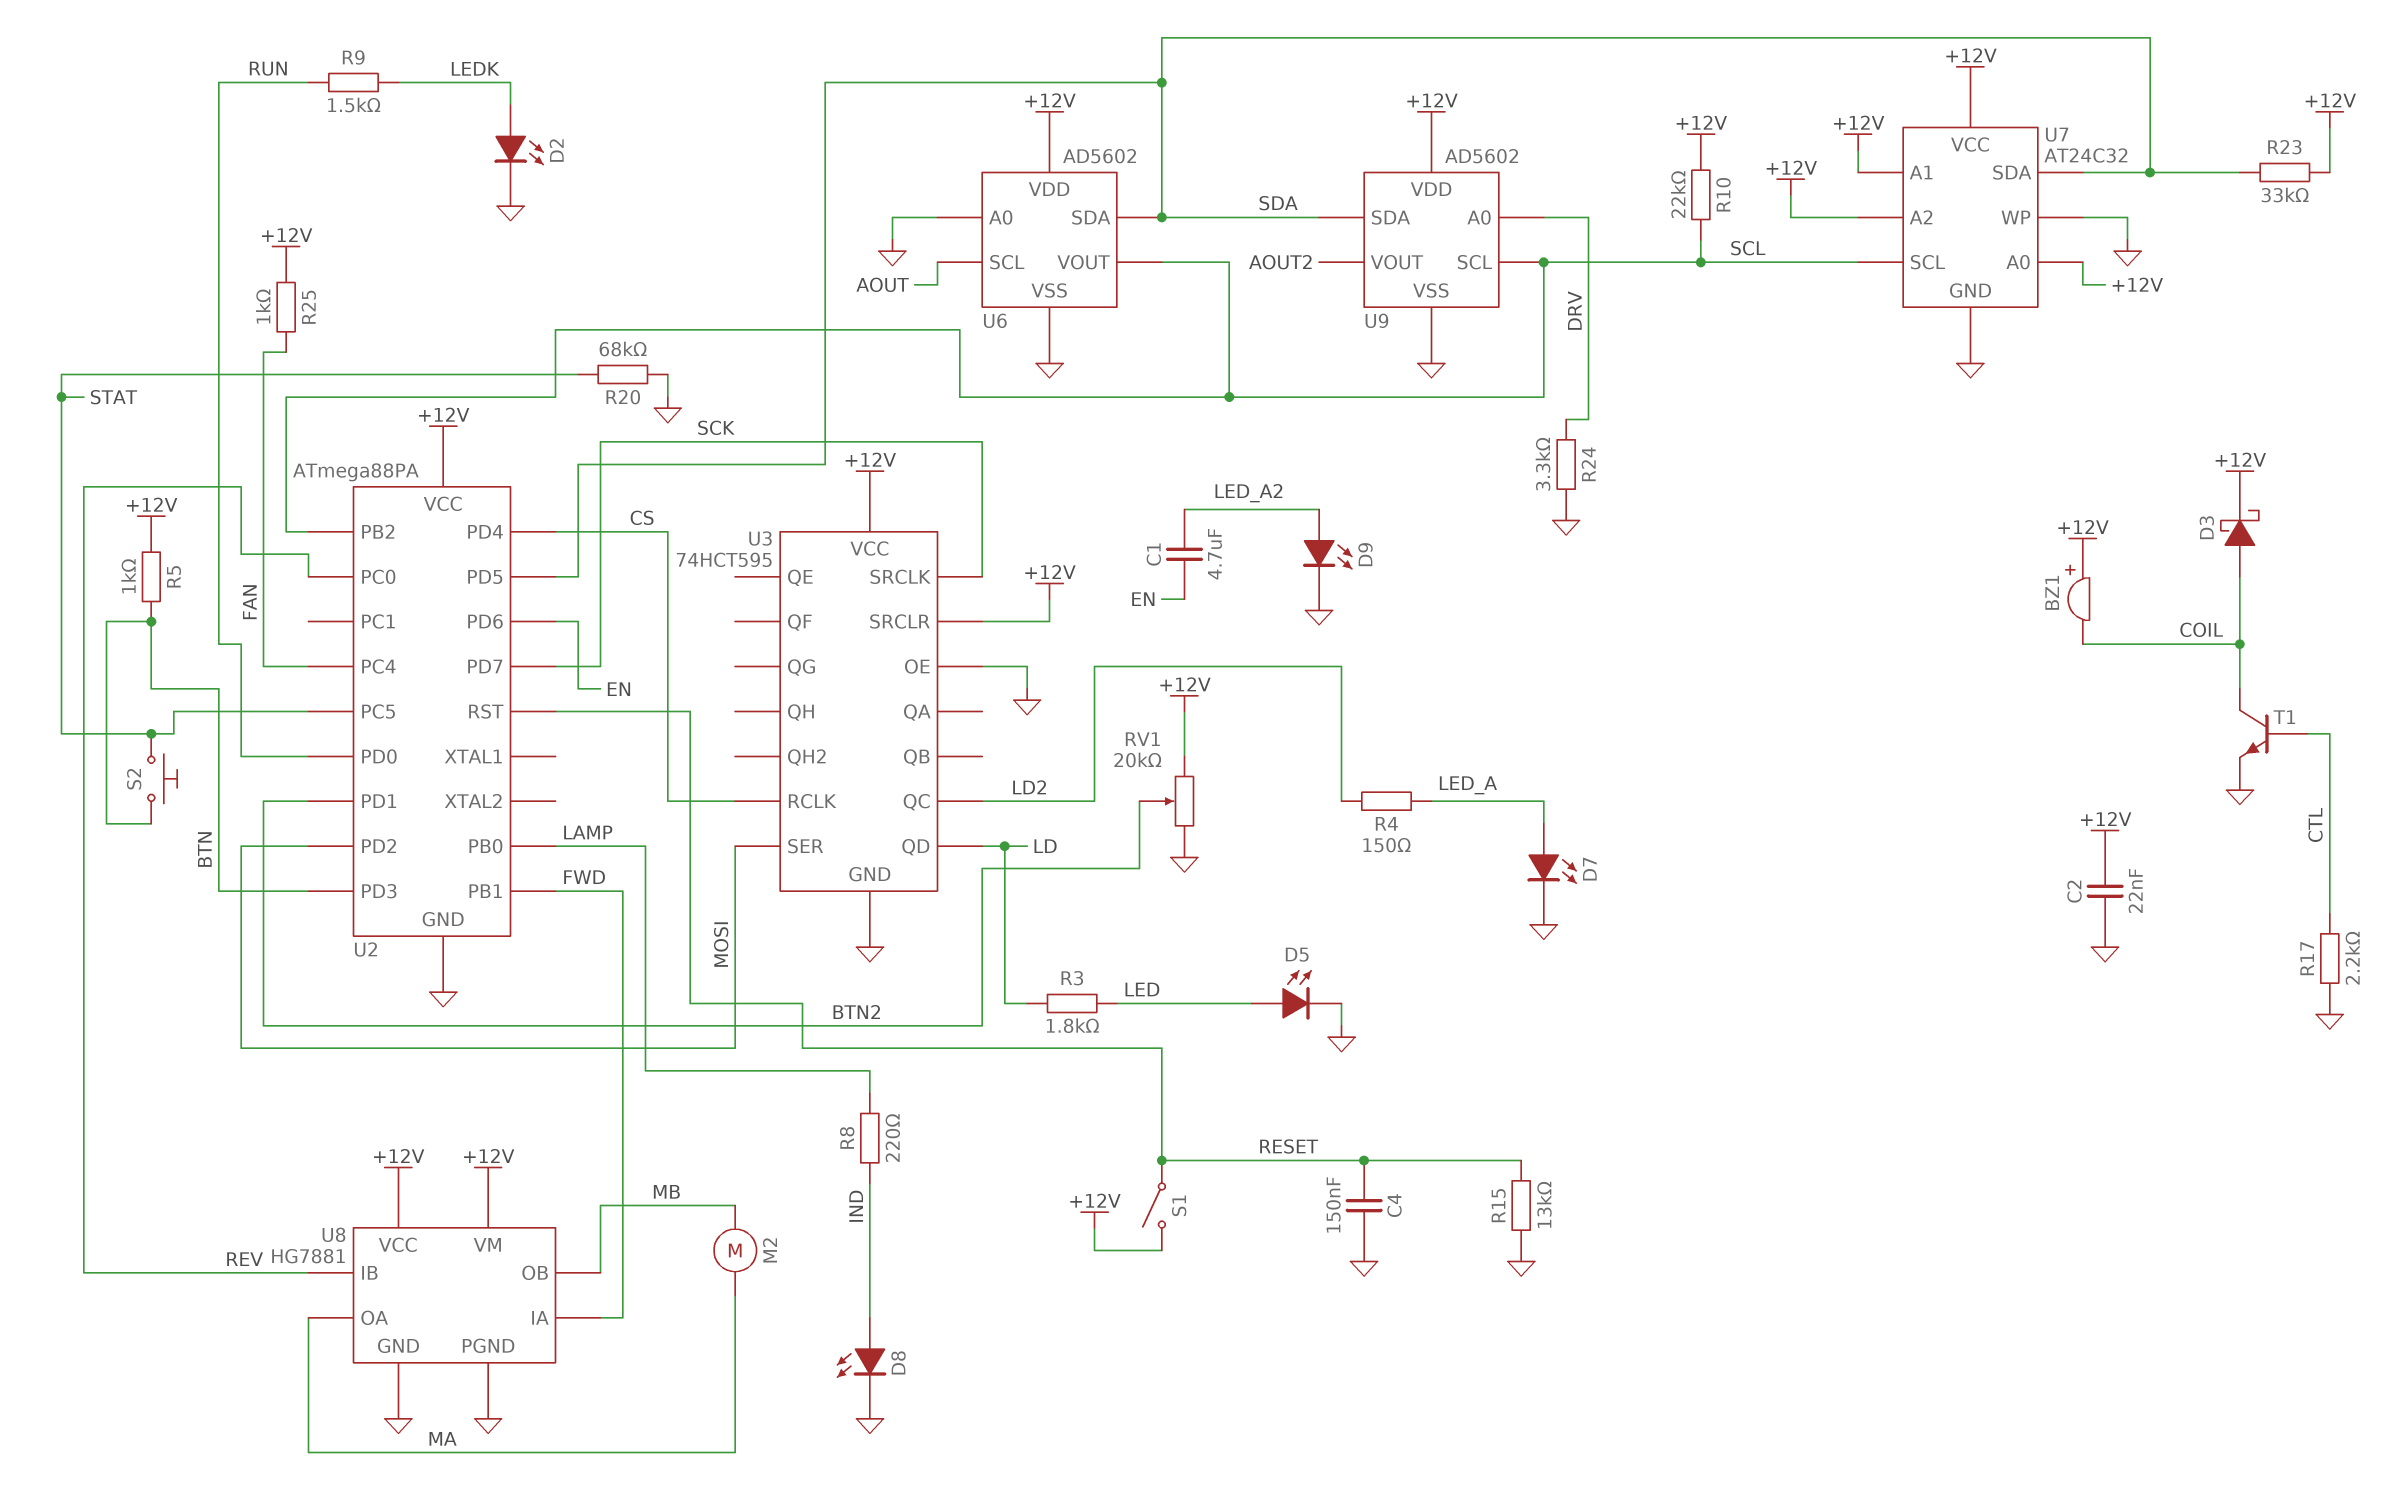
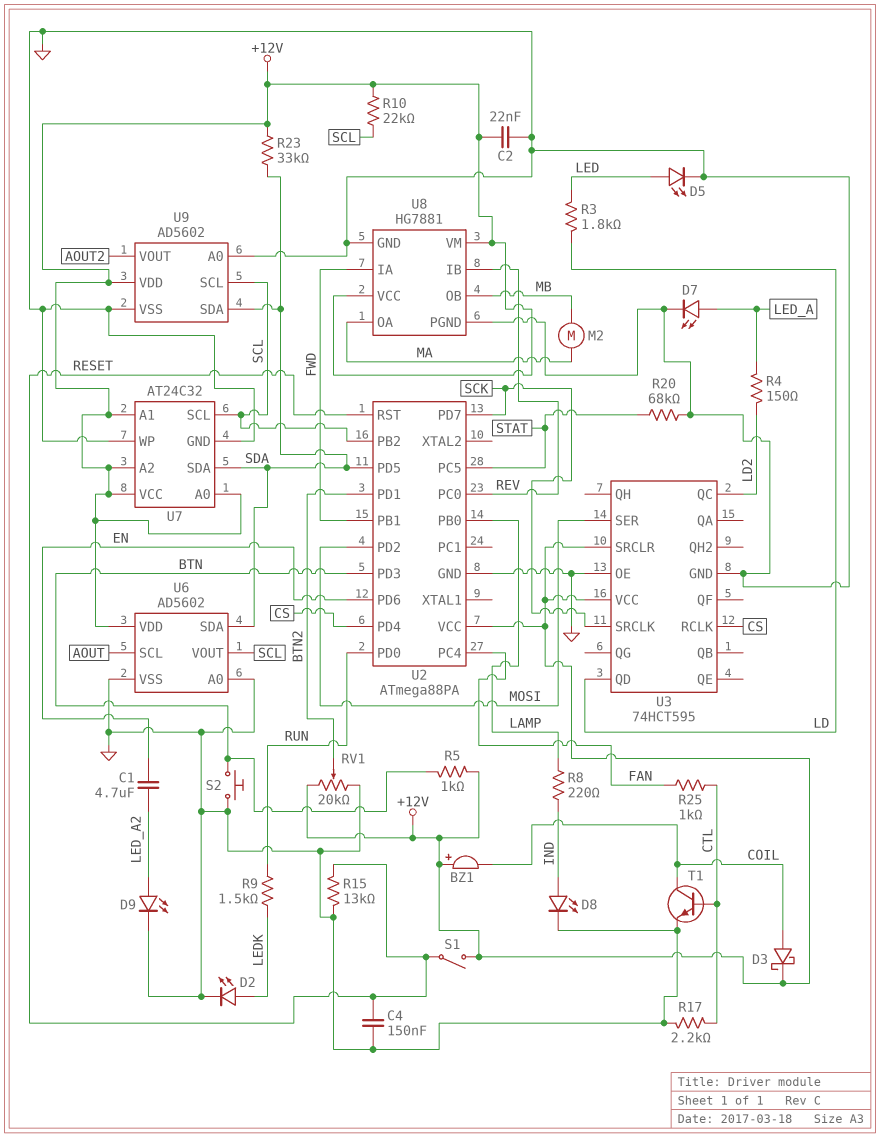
R24: 3.3k (DRV, GND) -> none
R25: 1k (+12V, FAN) -> 1k (CTL, FAN)
S2: button (BTN, STAT) -> button (BTN, GND)
U9 pin A0: DRV -> GND

